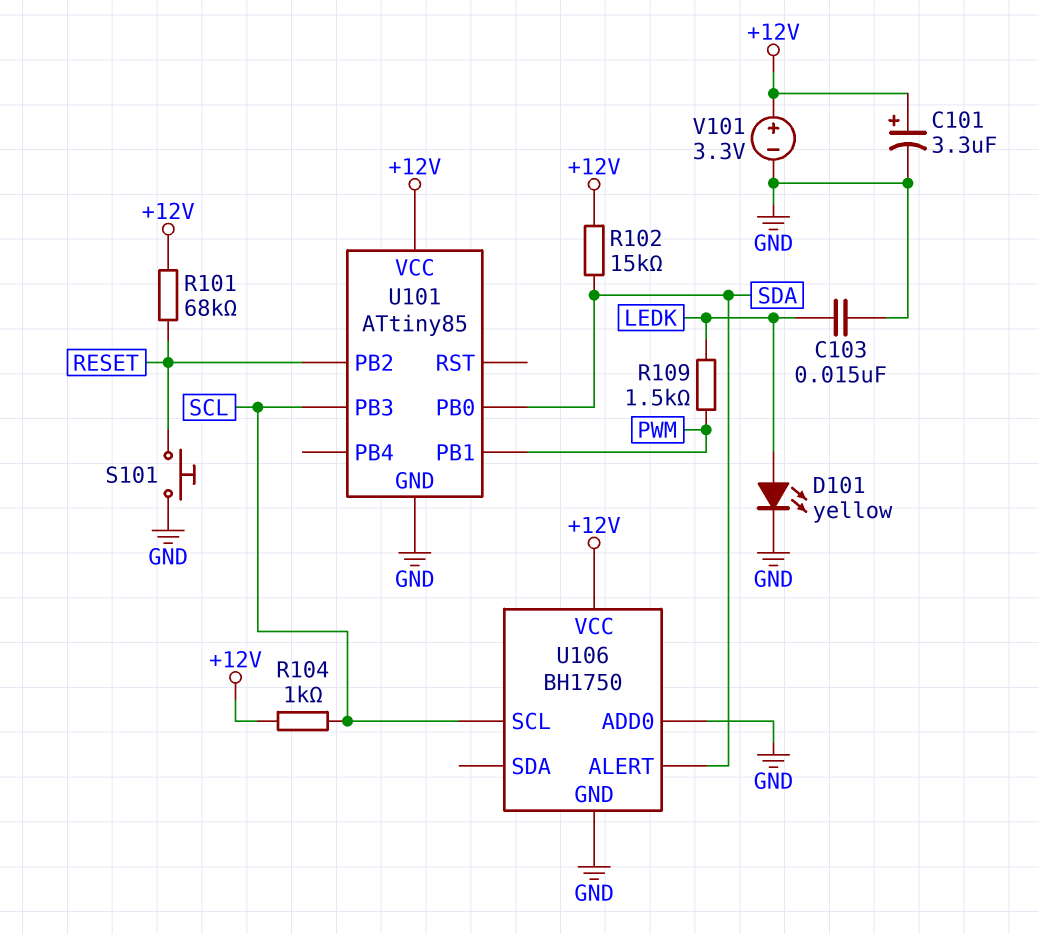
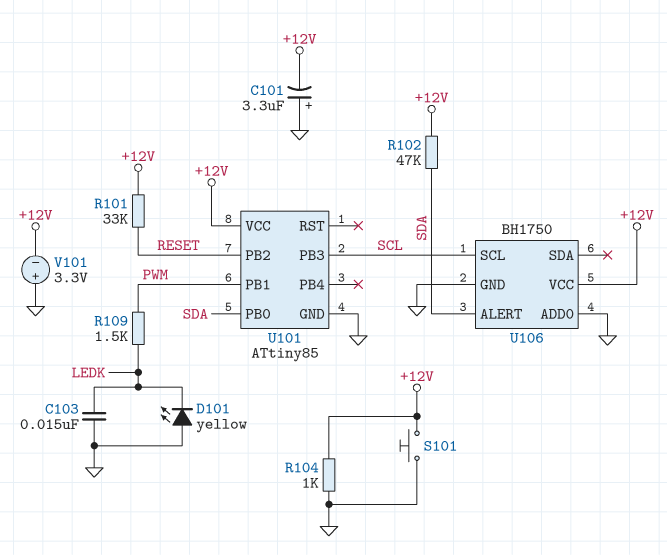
C101: 3.3uF (plus +12V, minus GND) -> 3.3uF (plus GND, minus +12V)
D101: LED yellow (A LEDK, K GND) -> LED yellow (A GND, K LEDK)
R101: 68k (+12V, RESET) -> 33k (+12V, RESET)
R102: 15k (+12V, SDA) -> 47k (+12V, SDA)
R104: 1k (+12V, SCL) -> 1k (+12V, GND)
S101: button (GND, RESET) -> button (+12V, GND)
V101: 3.3V (plus +12V, minus GND) -> 3.3V (plus GND, minus +12V)

